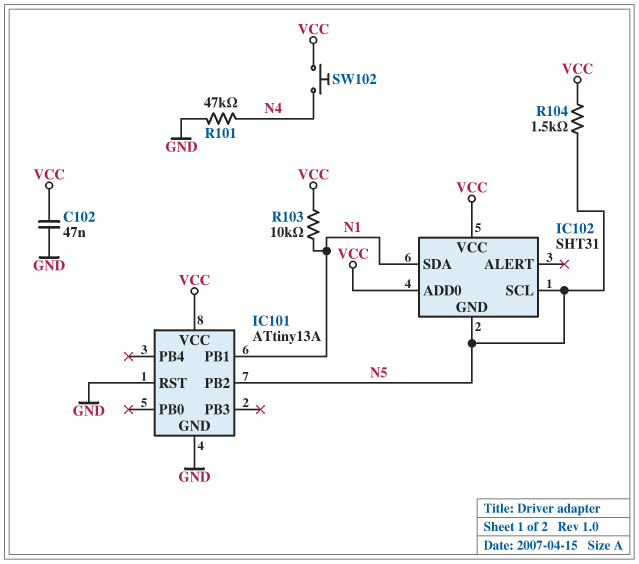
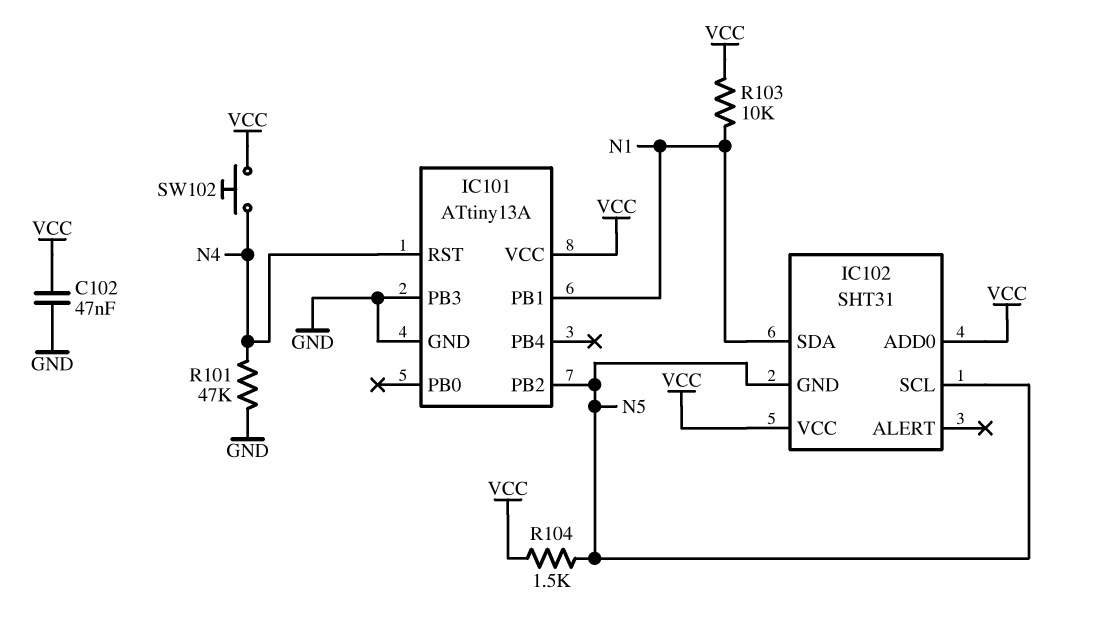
IC101 pin PB3: none -> GND
IC101 pin RST: GND -> N4

